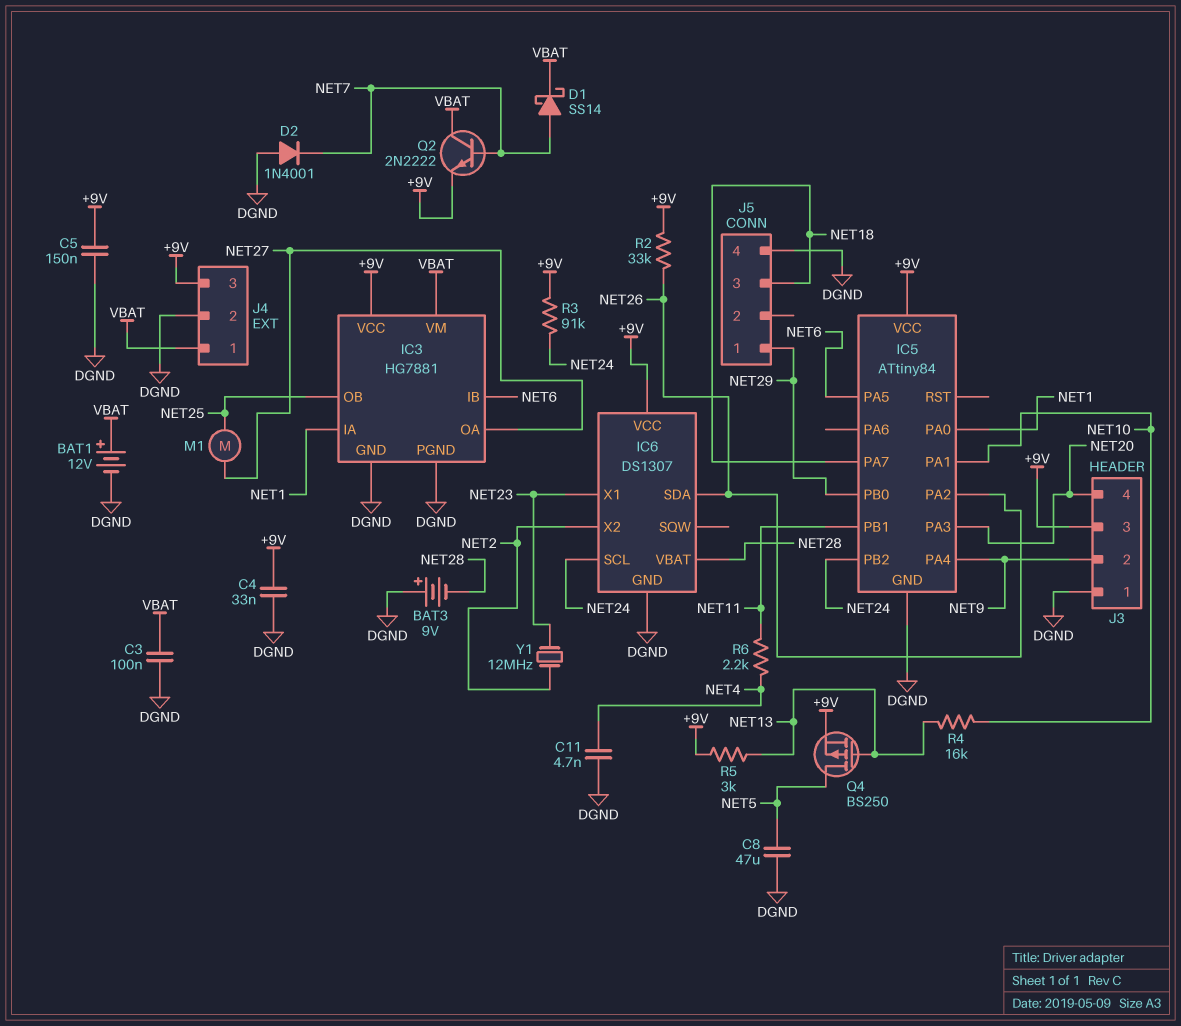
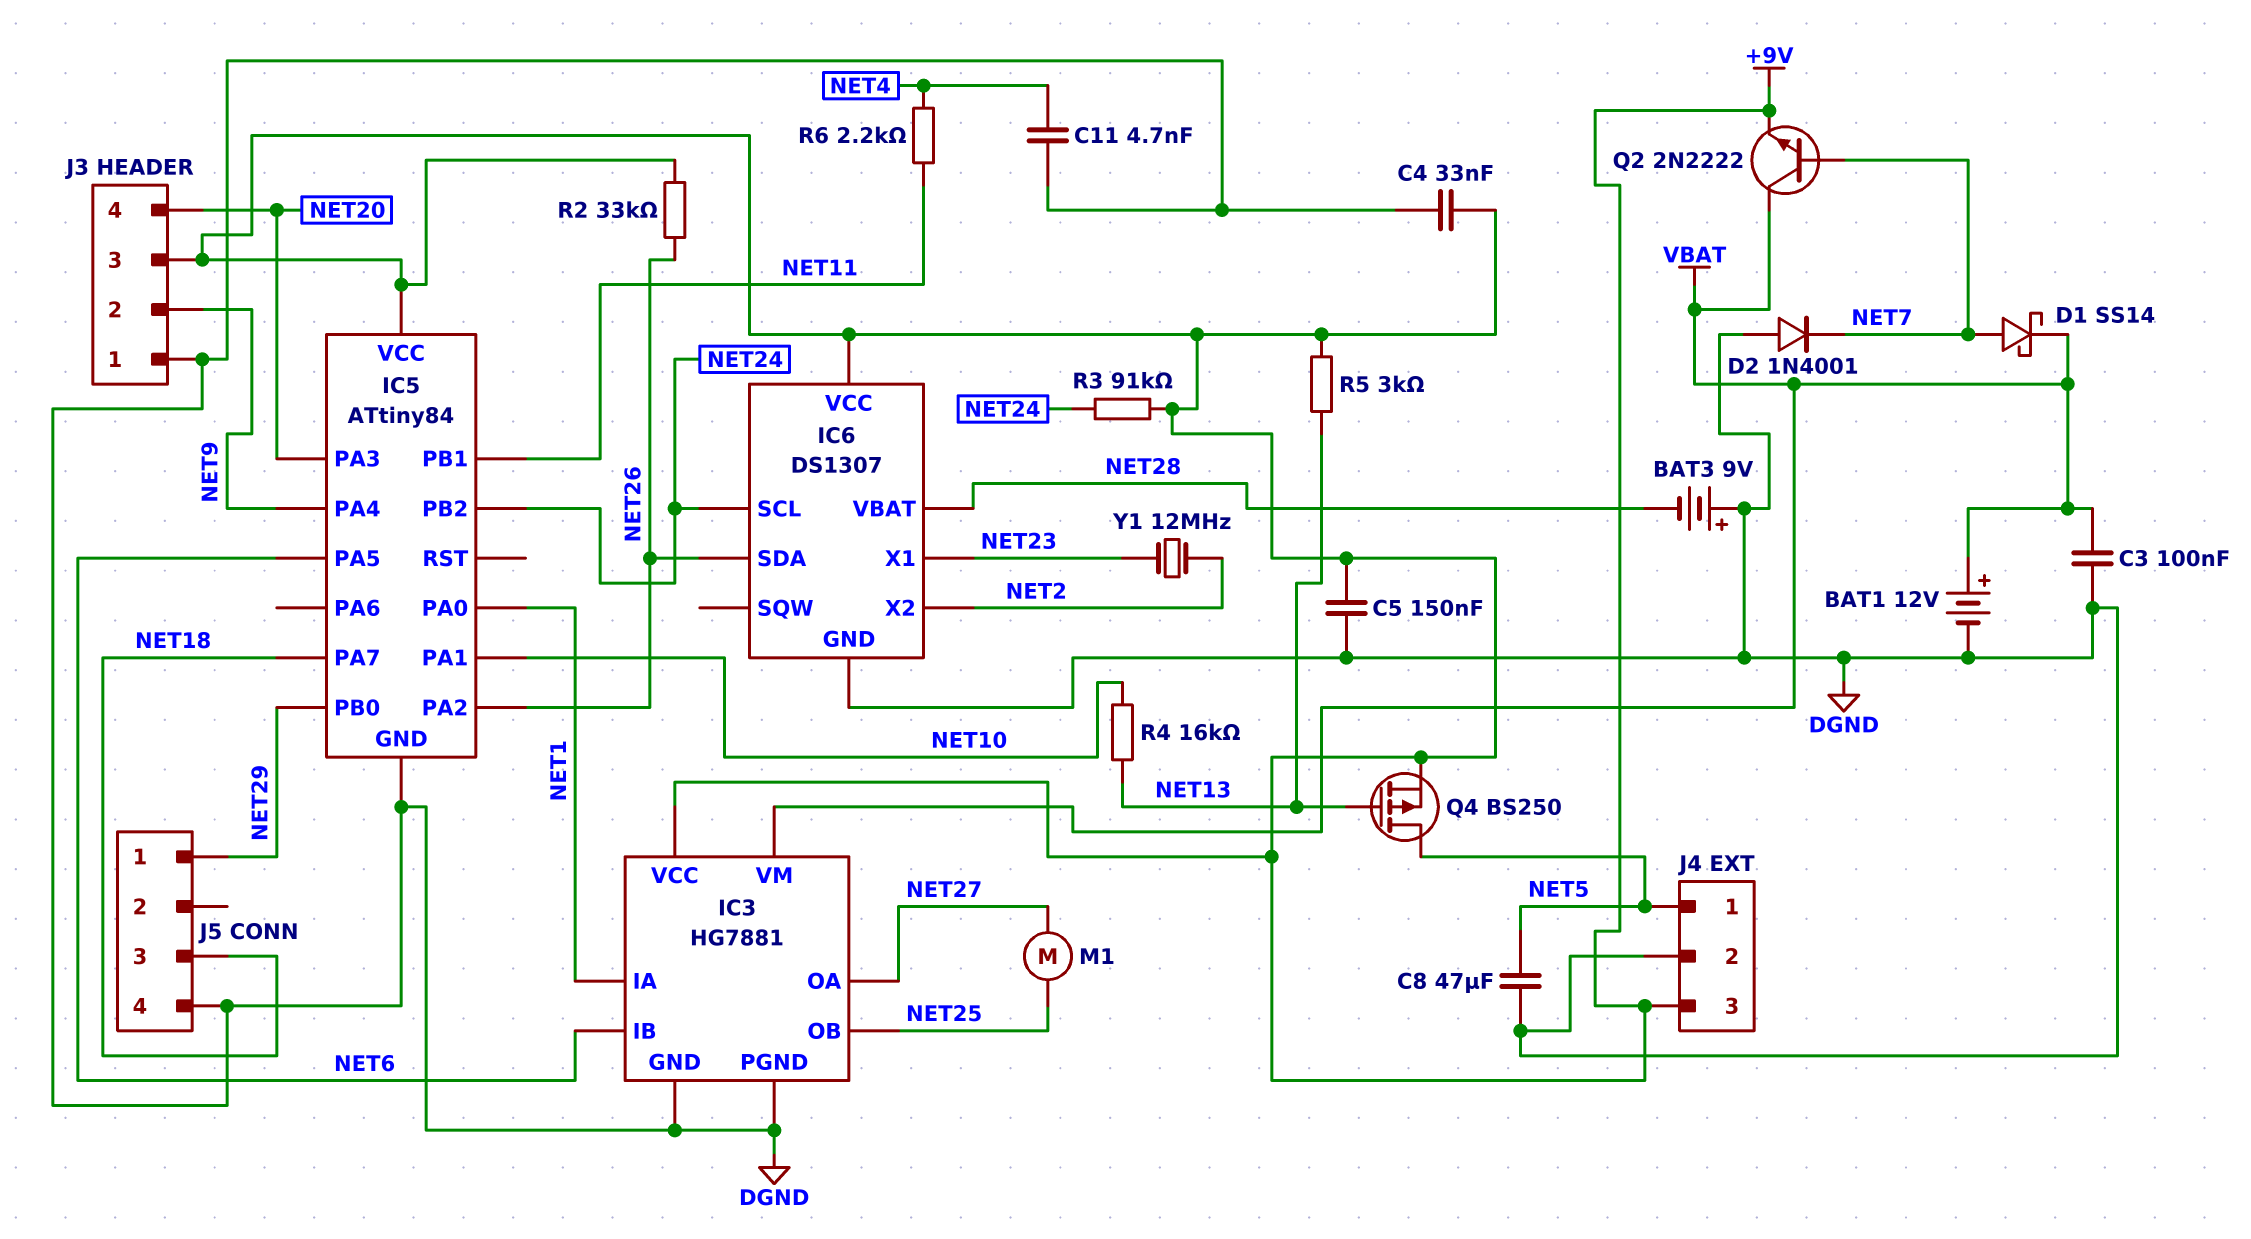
J4 pin 1: VBAT -> NET5

